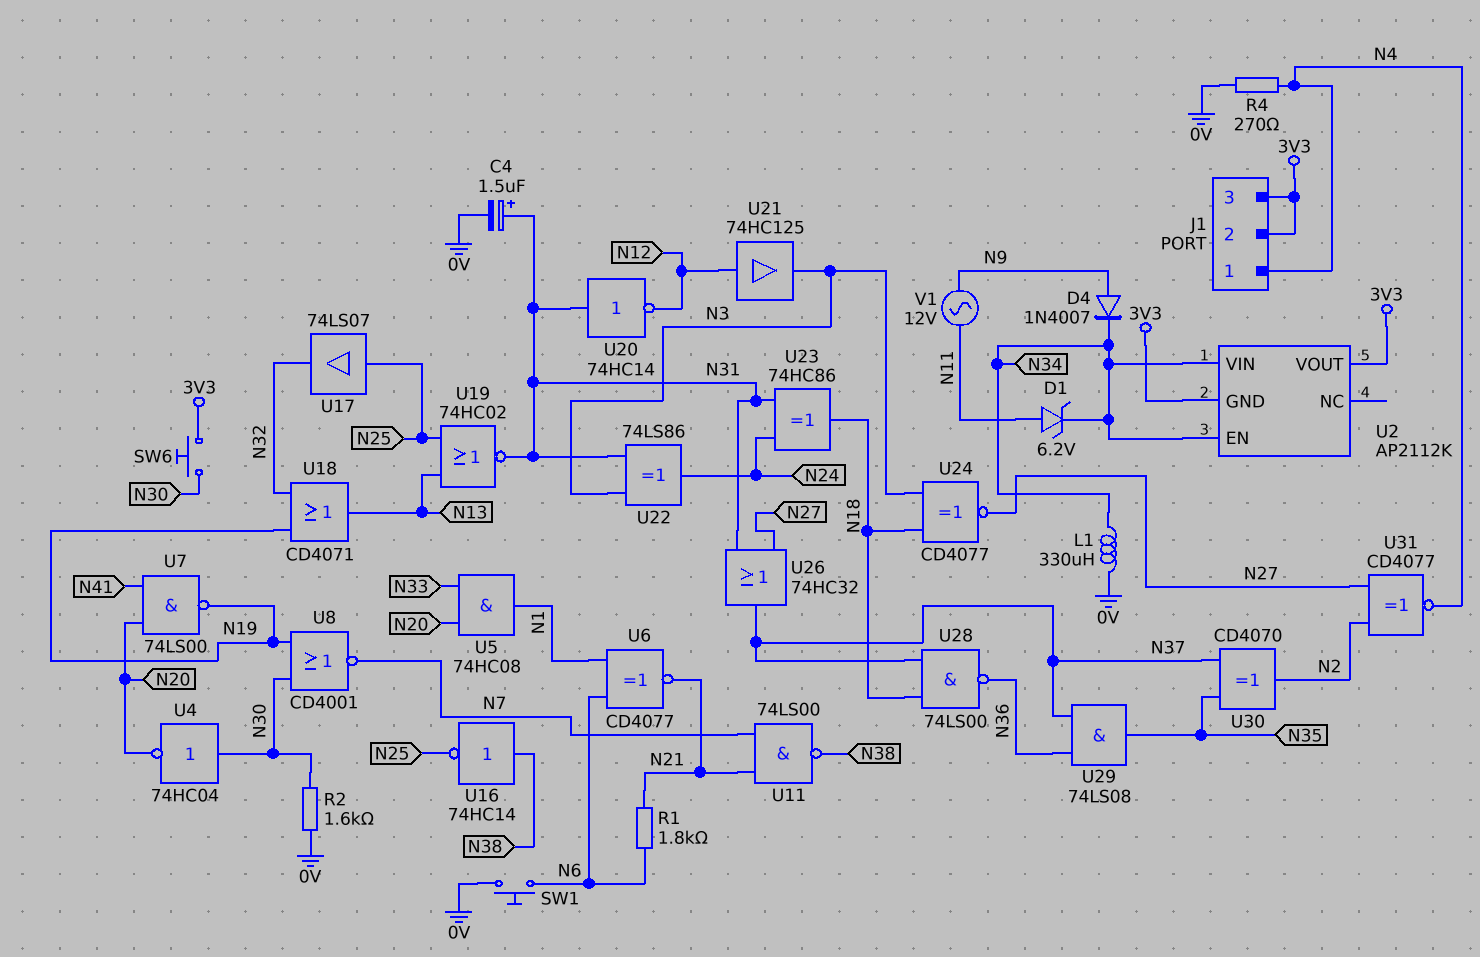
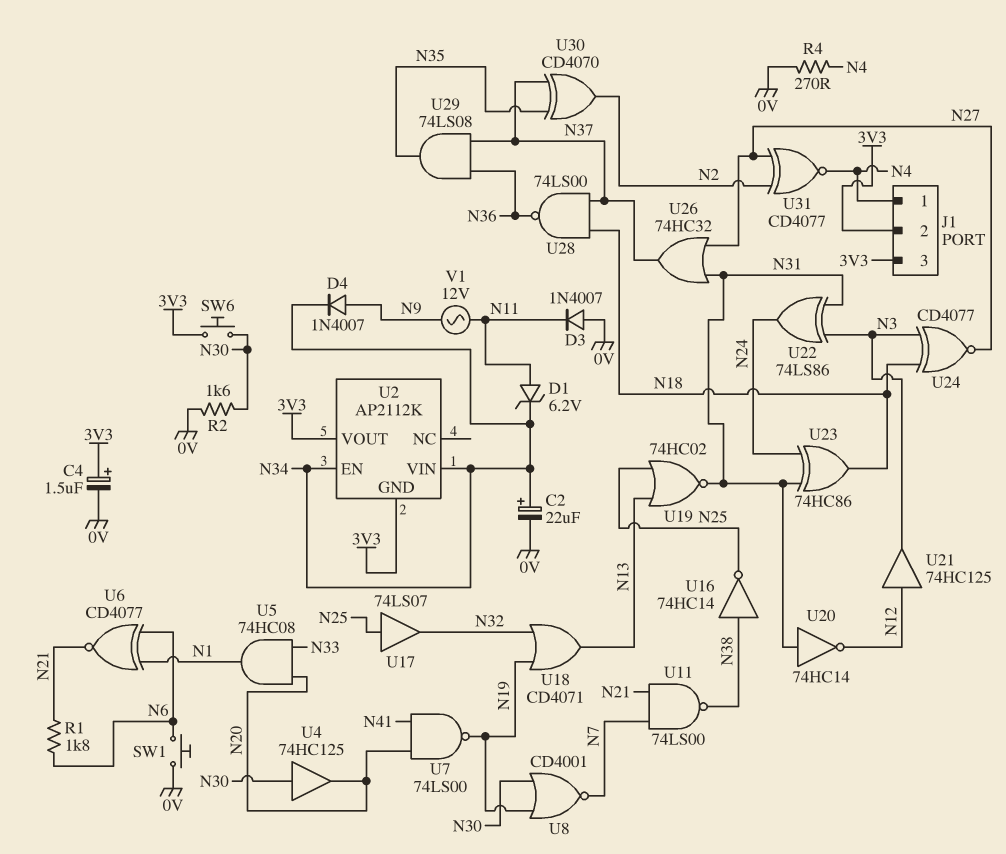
C2: none -> 22uF (plus N34, minus 0V)
C4: 1.5uF (plus N31, minus 0V) -> 1.5uF (plus 3V3, minus 0V)
D3: none -> diode 1N4007 (A 0V, K N11)
L1: 330uH (0V, N34) -> none
U4: NOT 74HC04 (in N30, out N20) -> buffer 74HC125 (in N30, out N20)

